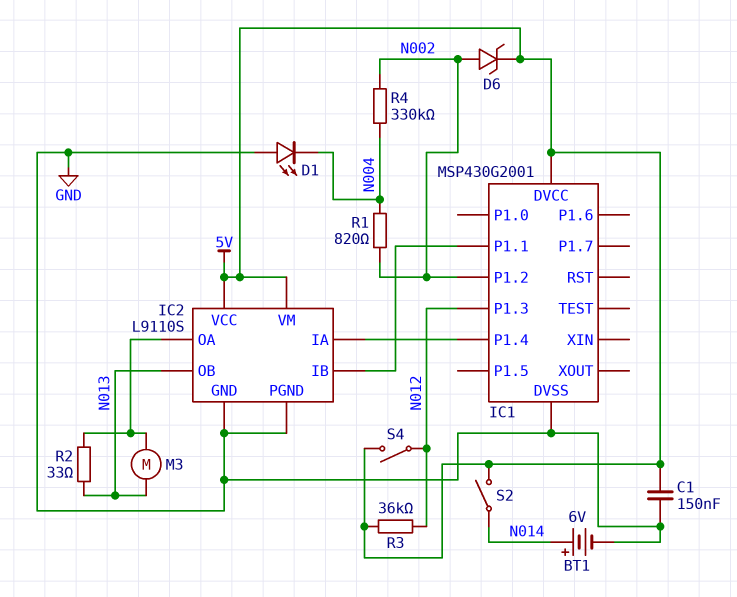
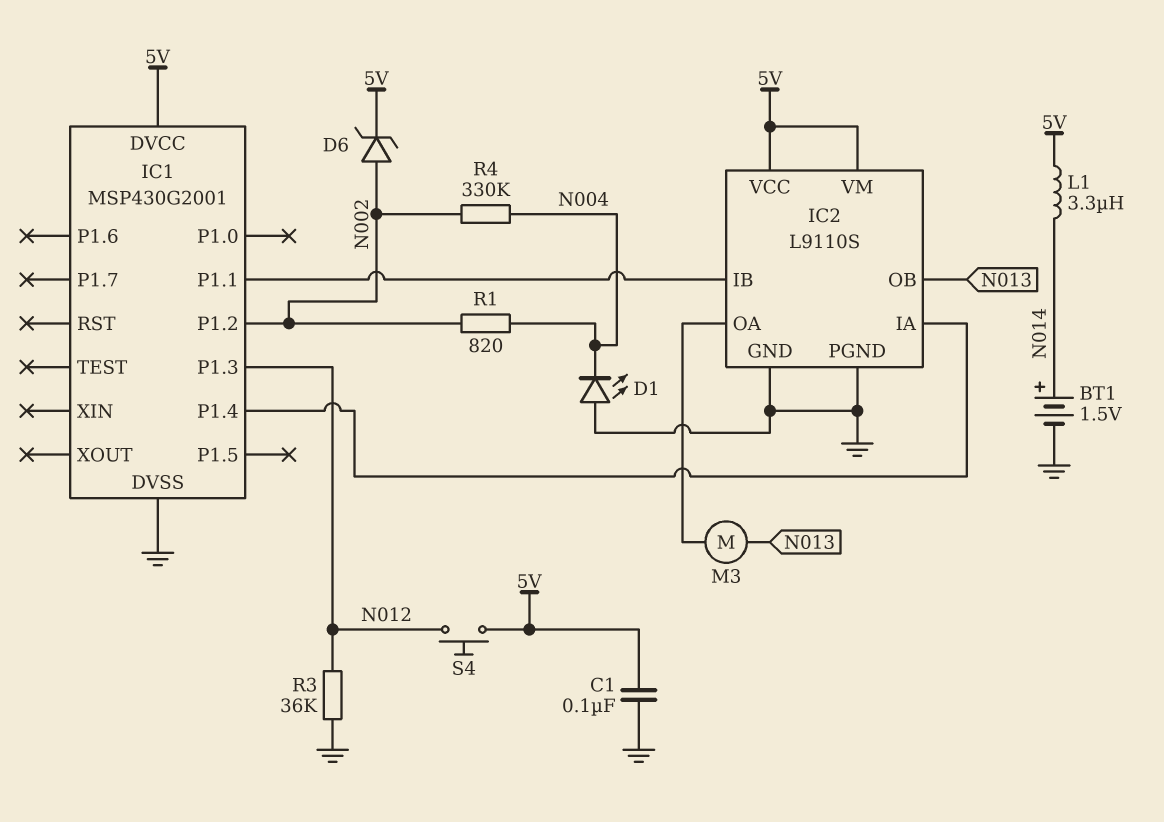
BT1: 6V (plus N014, minus GND) -> 1.5V (plus N014, minus GND)
C1: 150nF (5V, GND) -> 100nF (5V, GND)
L1: none -> 3.3uH (5V, N014)
R2: 33 (IC2/OA, N013) -> none
R3: 36k (5V, N012) -> 36k (GND, N012)
S2: switch (5V, N014) -> none
S4: switch (5V, N012) -> button (5V, N012)

